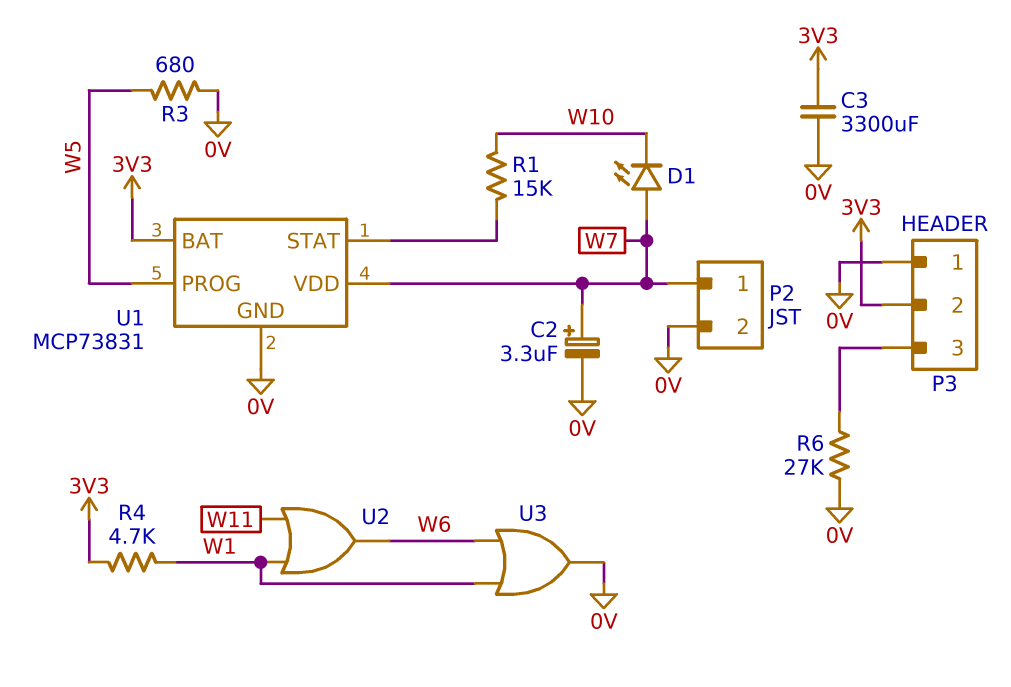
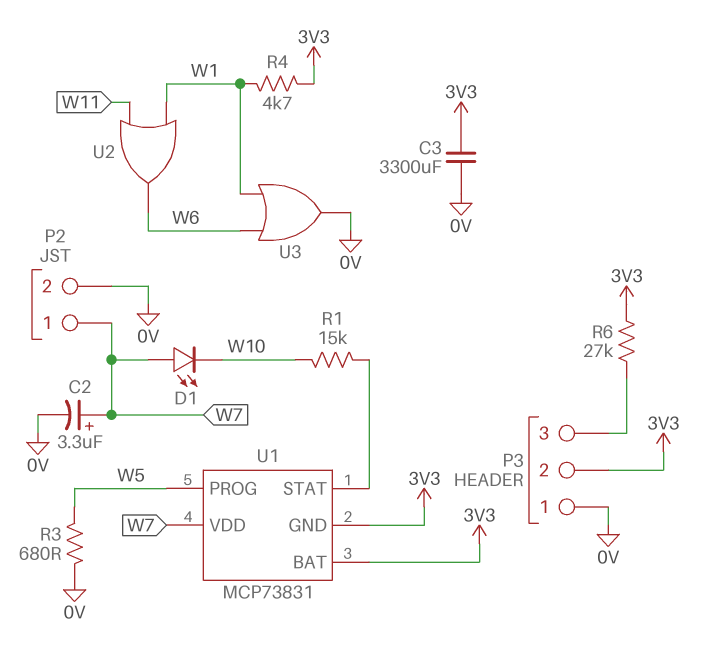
R6: 27k (0V, P3/3) -> 27k (3V3, P3/3)
U1 pin GND: 0V -> 3V3

